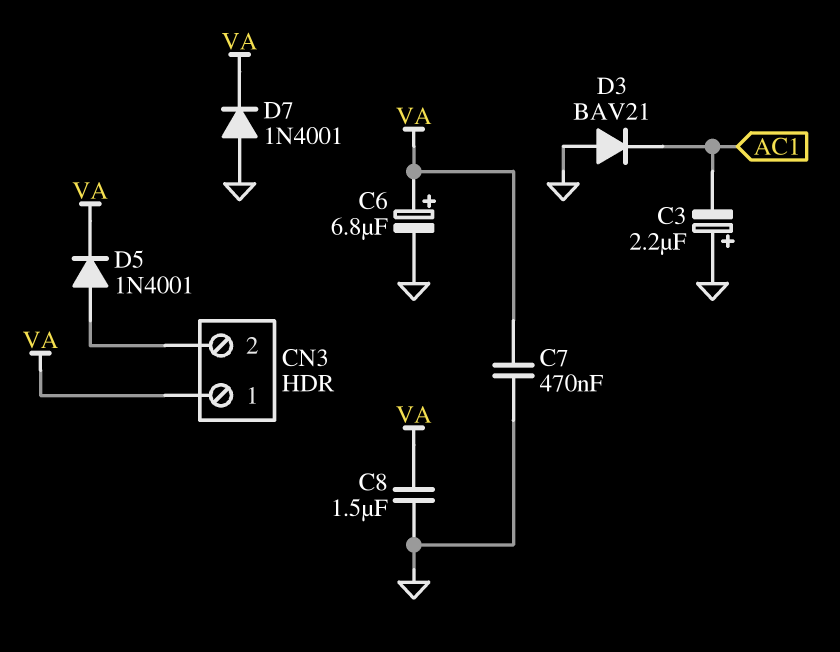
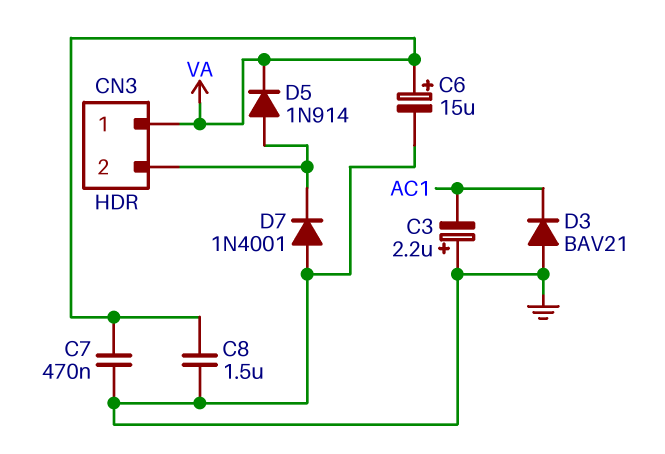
C6: 6.8uF (plus VA, minus GND) -> 15uF (plus VA, minus GND)
D5: diode 1N4001 (A CN3/2, K VA) -> diode 1N914 (A CN3/2, K VA)
D7: diode 1N4001 (A GND, K VA) -> diode 1N4001 (A GND, K CN3/2)

